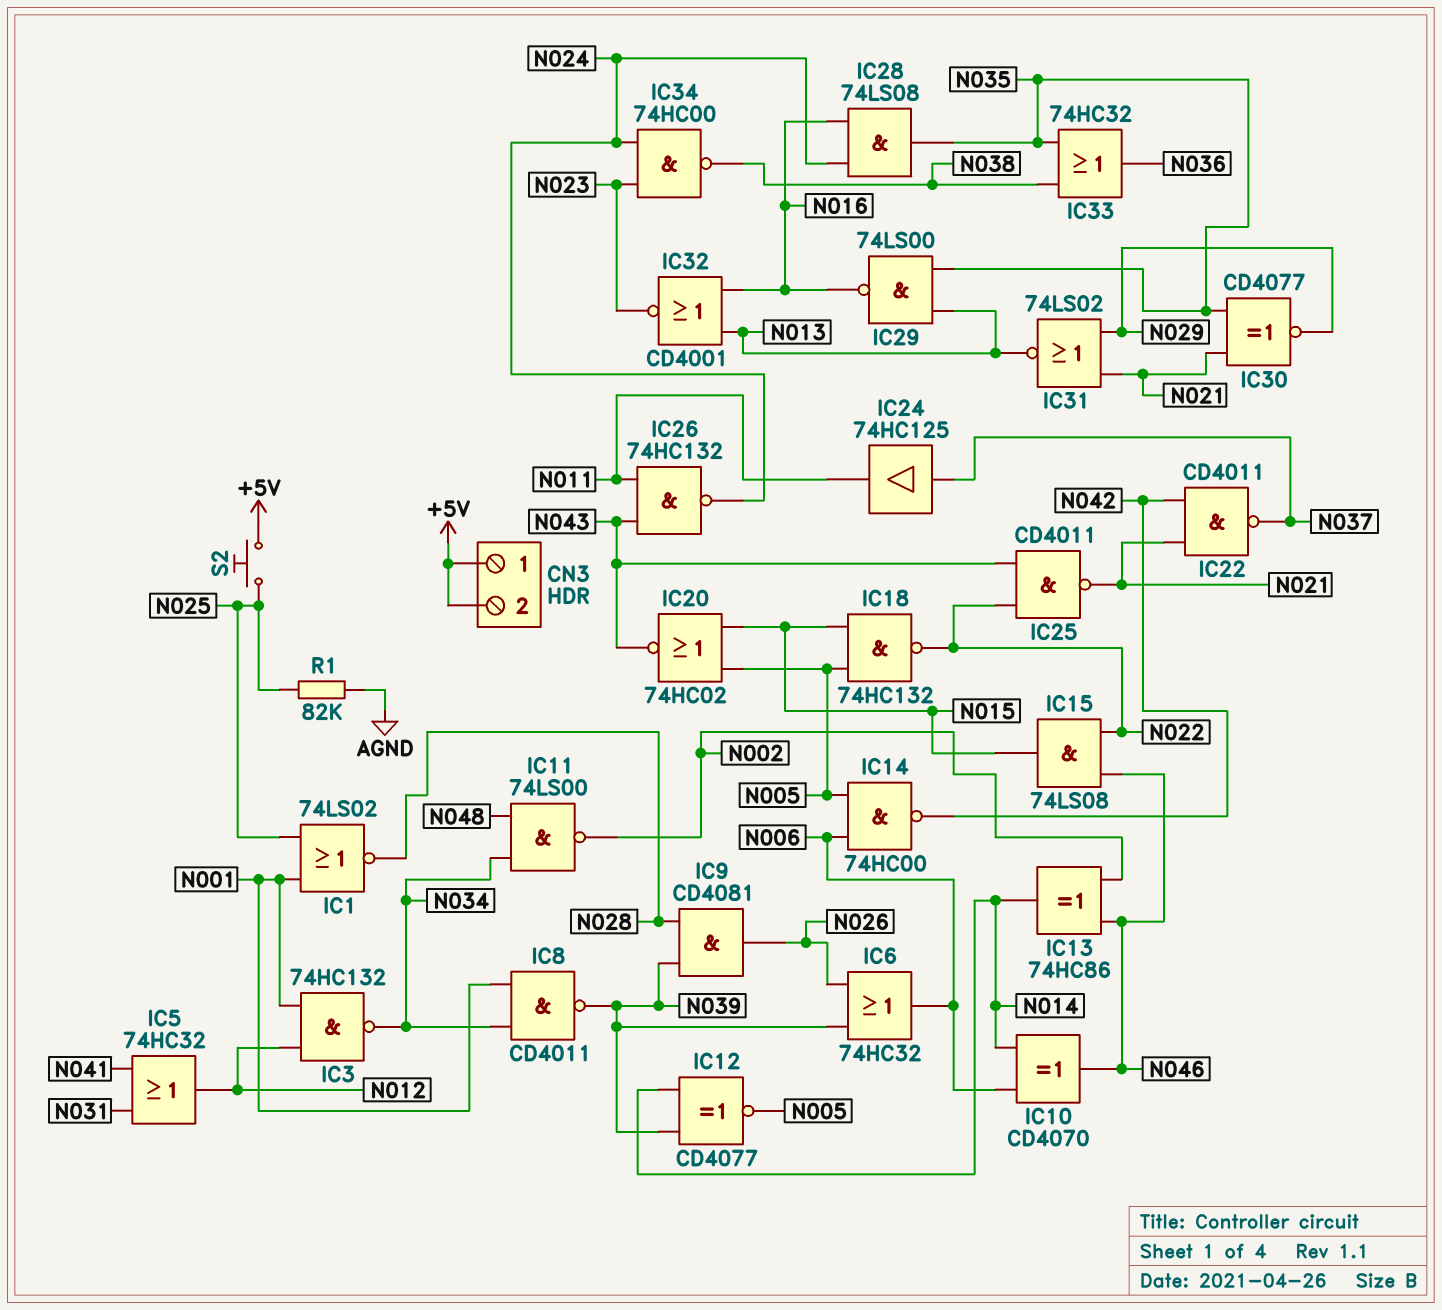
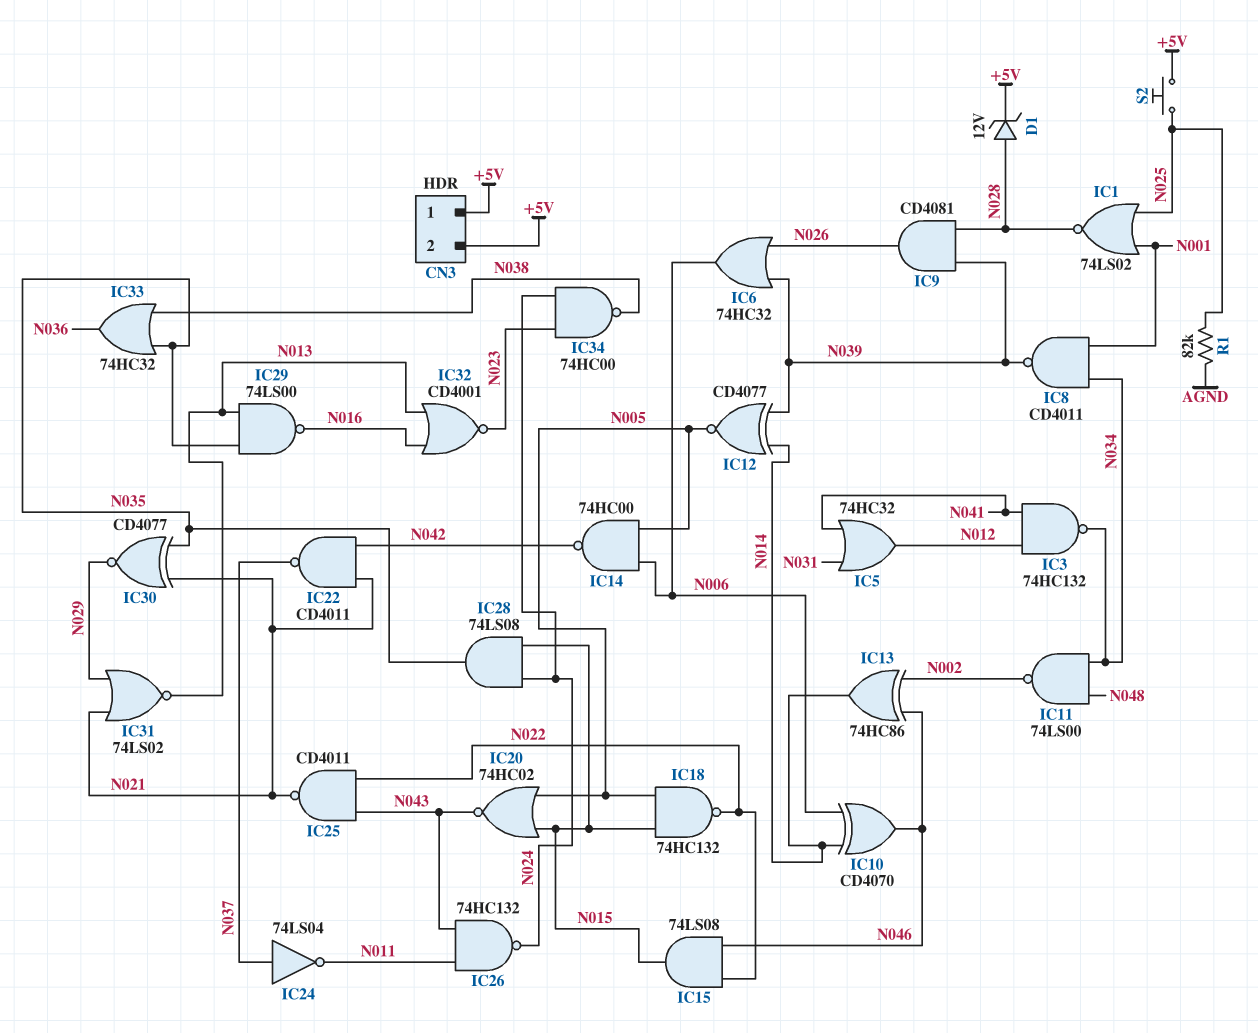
D1: none -> zener 12V (A N028, K +5V)
IC3: NAND 74HC132 (in N001, in N012, out N034) -> NAND 74HC132 (in N012, in N041, out N034)
IC24: buffer 74HC125 (in N037, out N011) -> NOT 74LS04 (in N037, out N011)
IC28: AND 74LS08 (in N016, in N024, out N035) -> AND 74LS08 (in N015, in N024, out N035)

